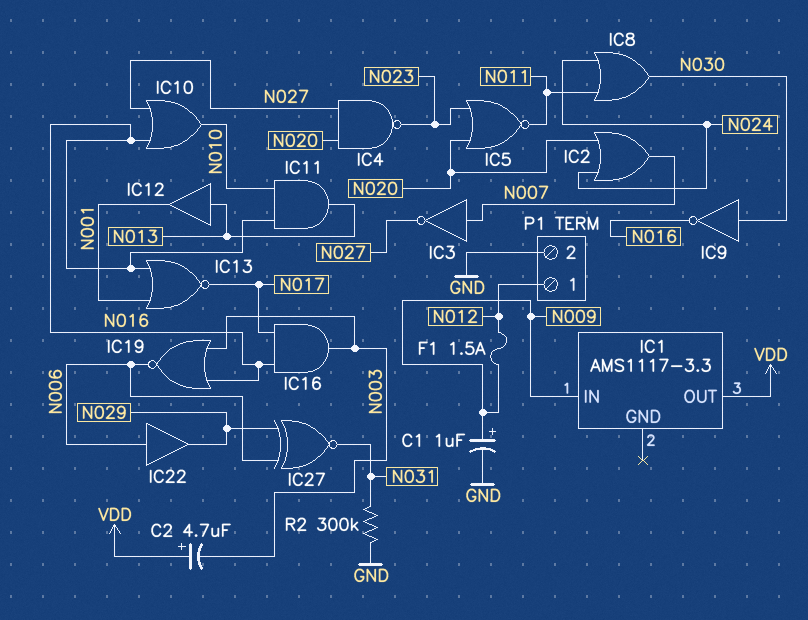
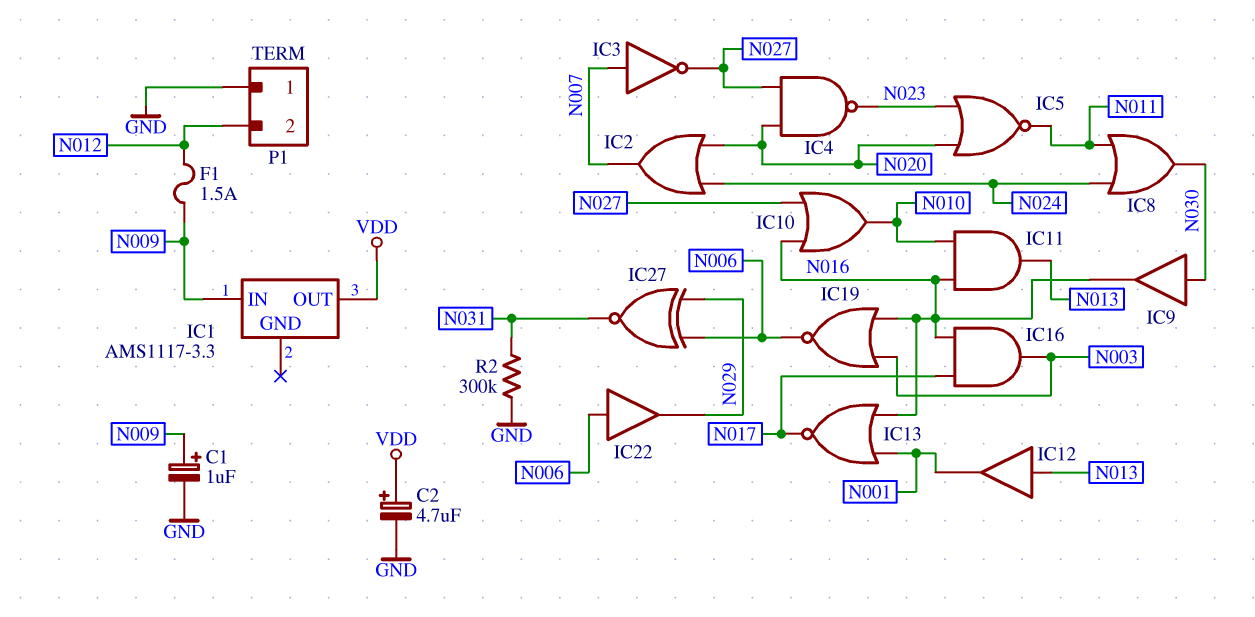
C2: 4.7uF (plus VDD, minus N003) -> 4.7uF (plus VDD, minus GND)
IC9: NOT (in N030, out N016) -> buffer (in N030, out N016)
P1 pin 1: N012 -> GND
P1 pin 2: GND -> N012

